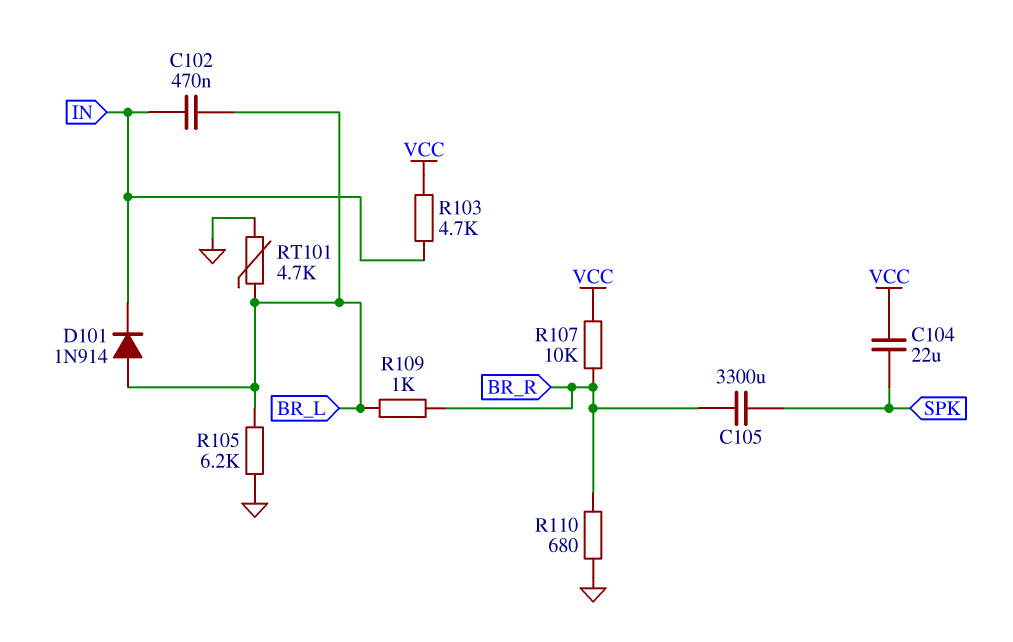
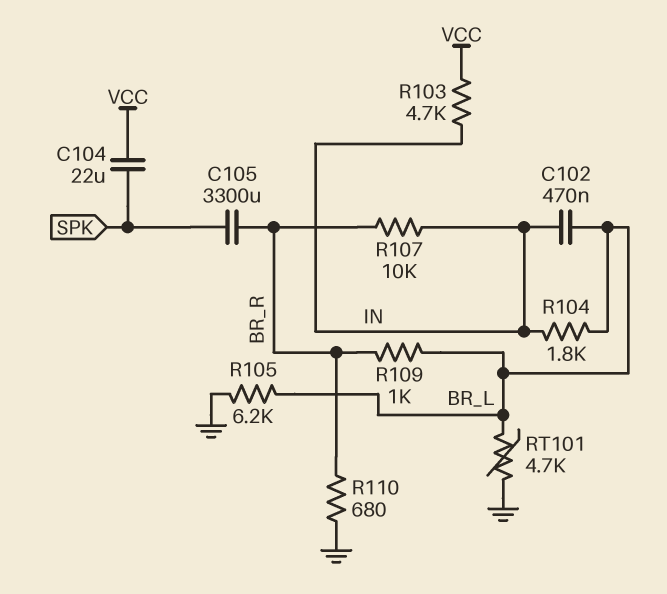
D101: diode 1N914 (A BR_L, K IN) -> none
R104: none -> 1.8k (BR_L, IN)
R107: 10k (BR_R, VCC) -> 10k (BR_R, IN)

